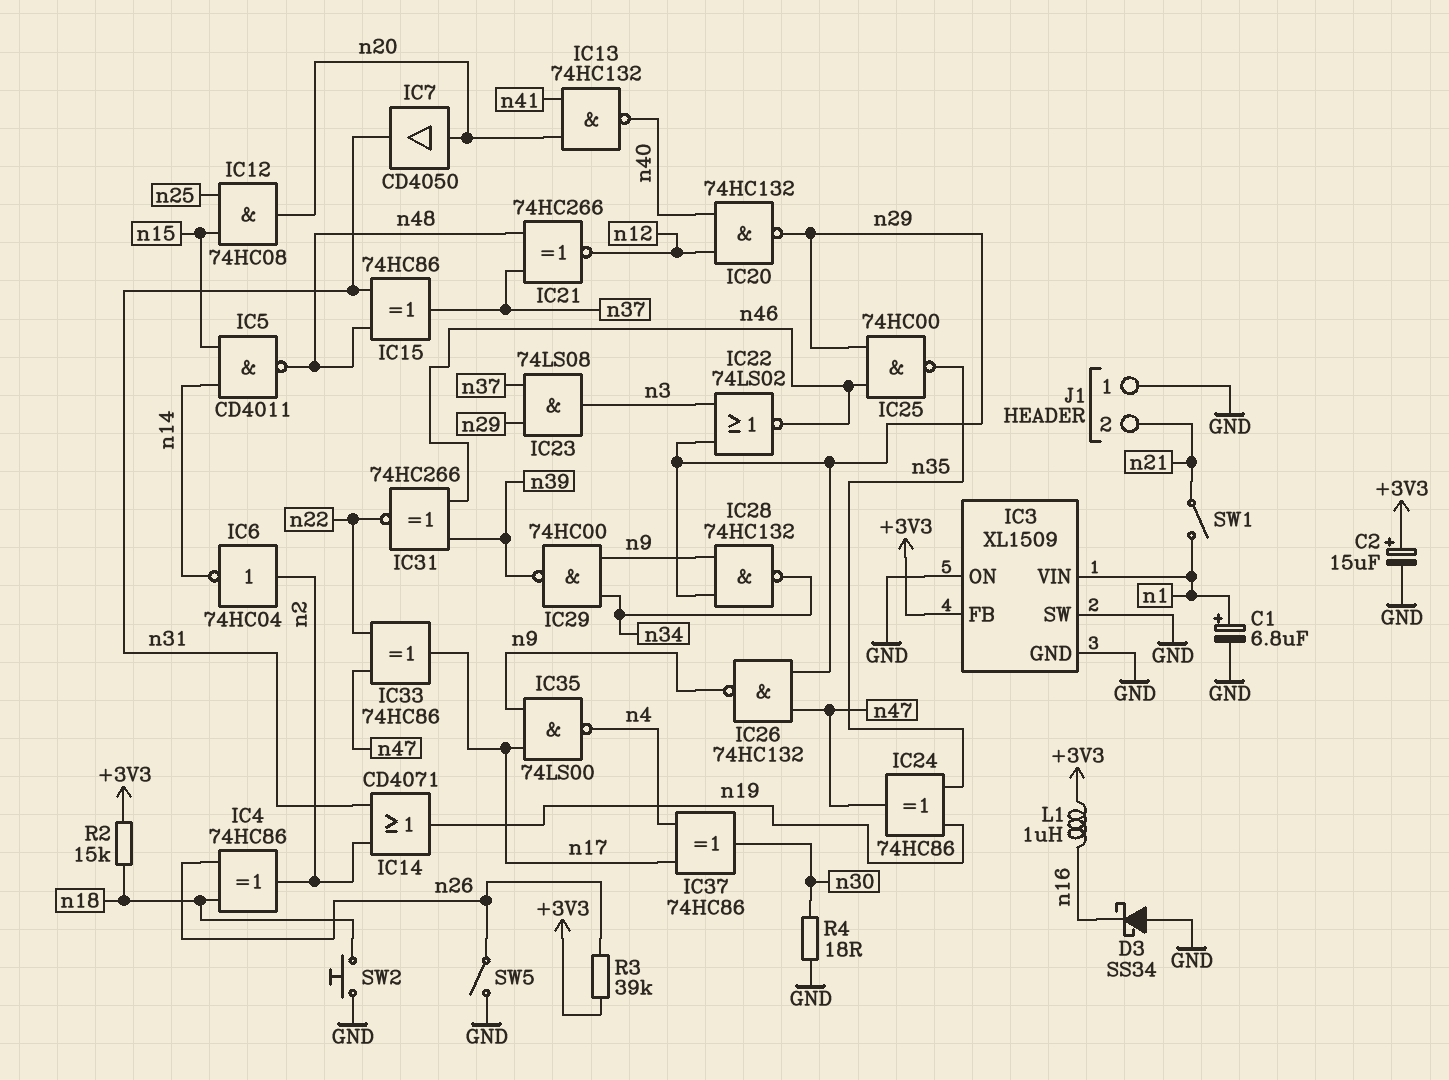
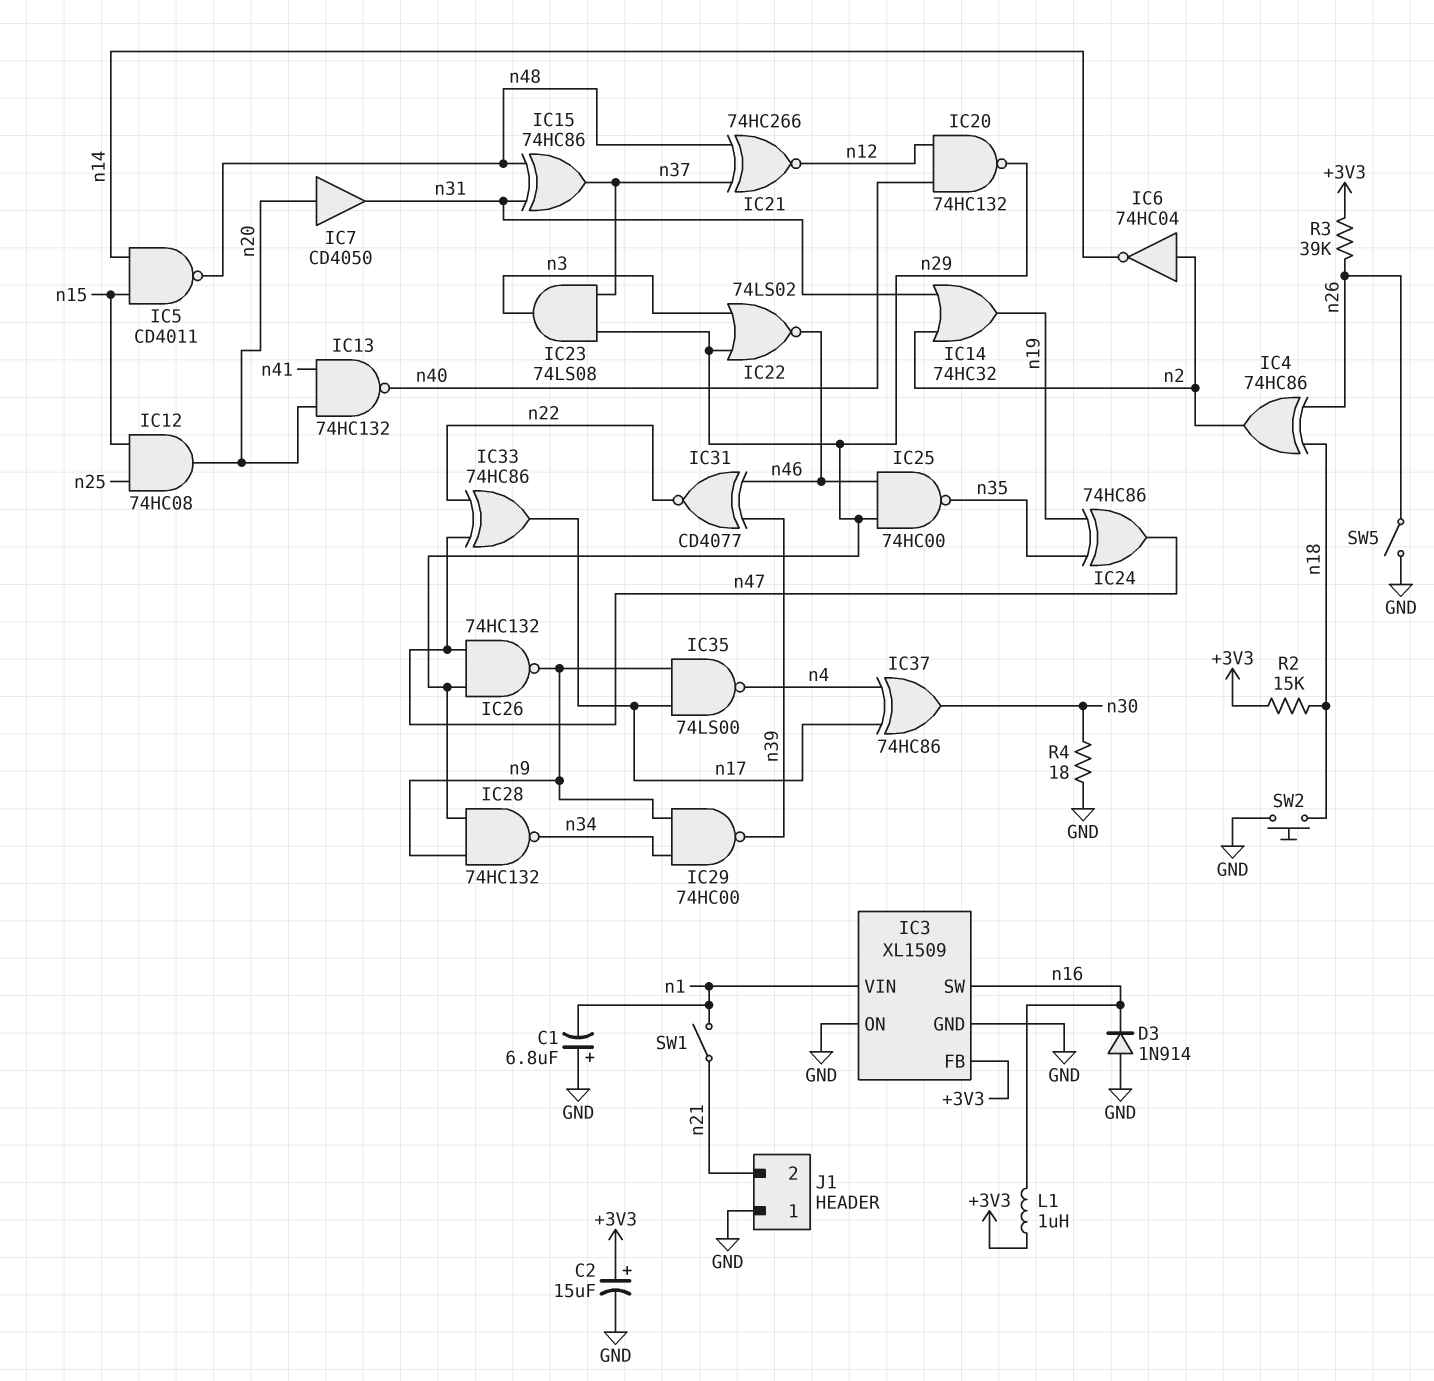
C1: 6.8uF (plus n1, minus GND) -> 6.8uF (plus GND, minus n1)
D3: schottky SS34 (A GND, K n16) -> diode 1N914 (A GND, K n16)
IC3 pin SW: GND -> n16
IC14: OR CD4071 (in n2, in n31, out n19) -> OR 74HC32 (in n2, in n31, out n19)
IC31: XNOR 74HC266 (in n39, in n46, out n22) -> XNOR CD4077 (in n39, in n46, out n22)

